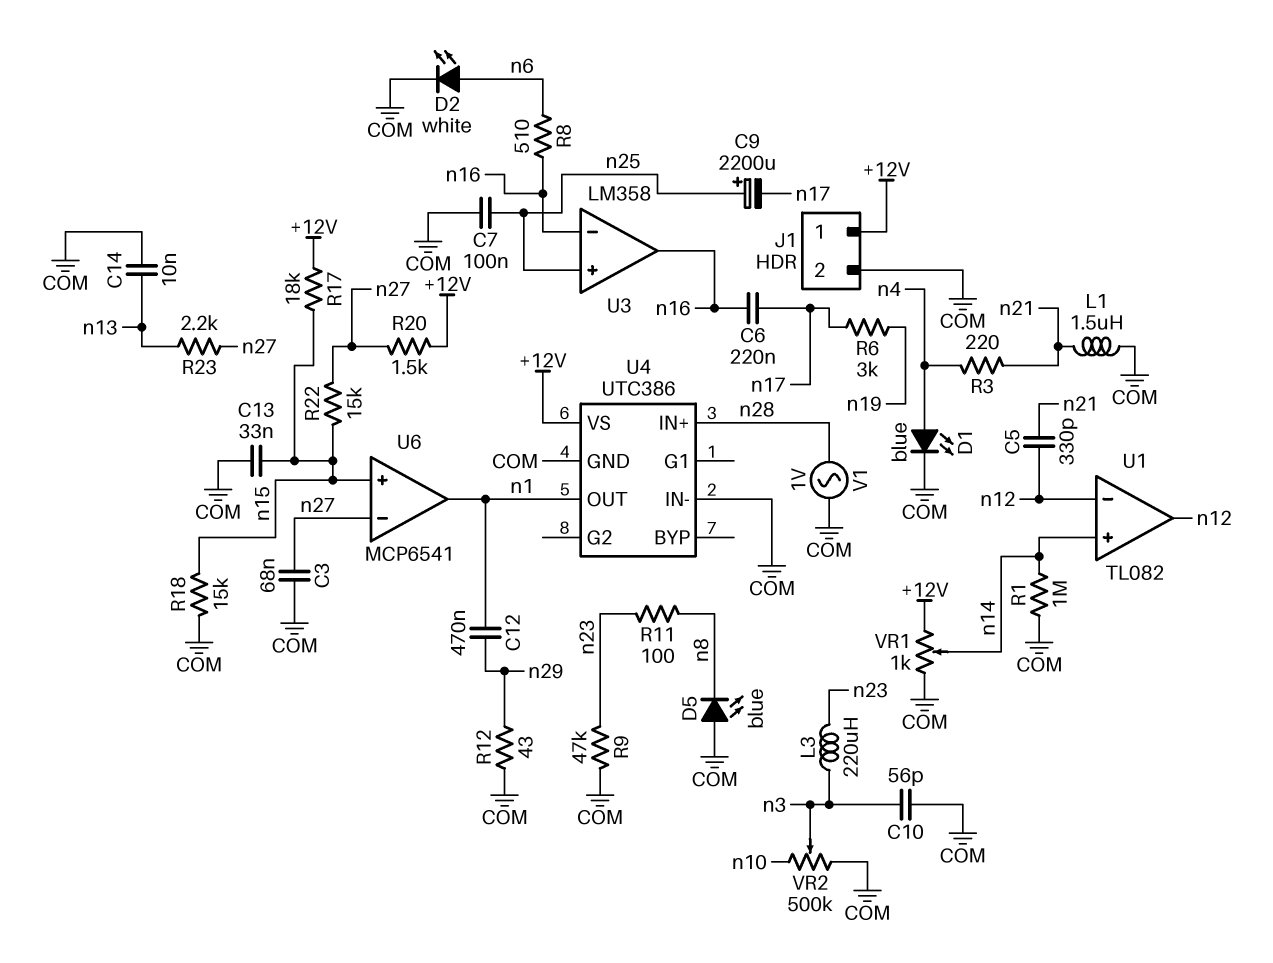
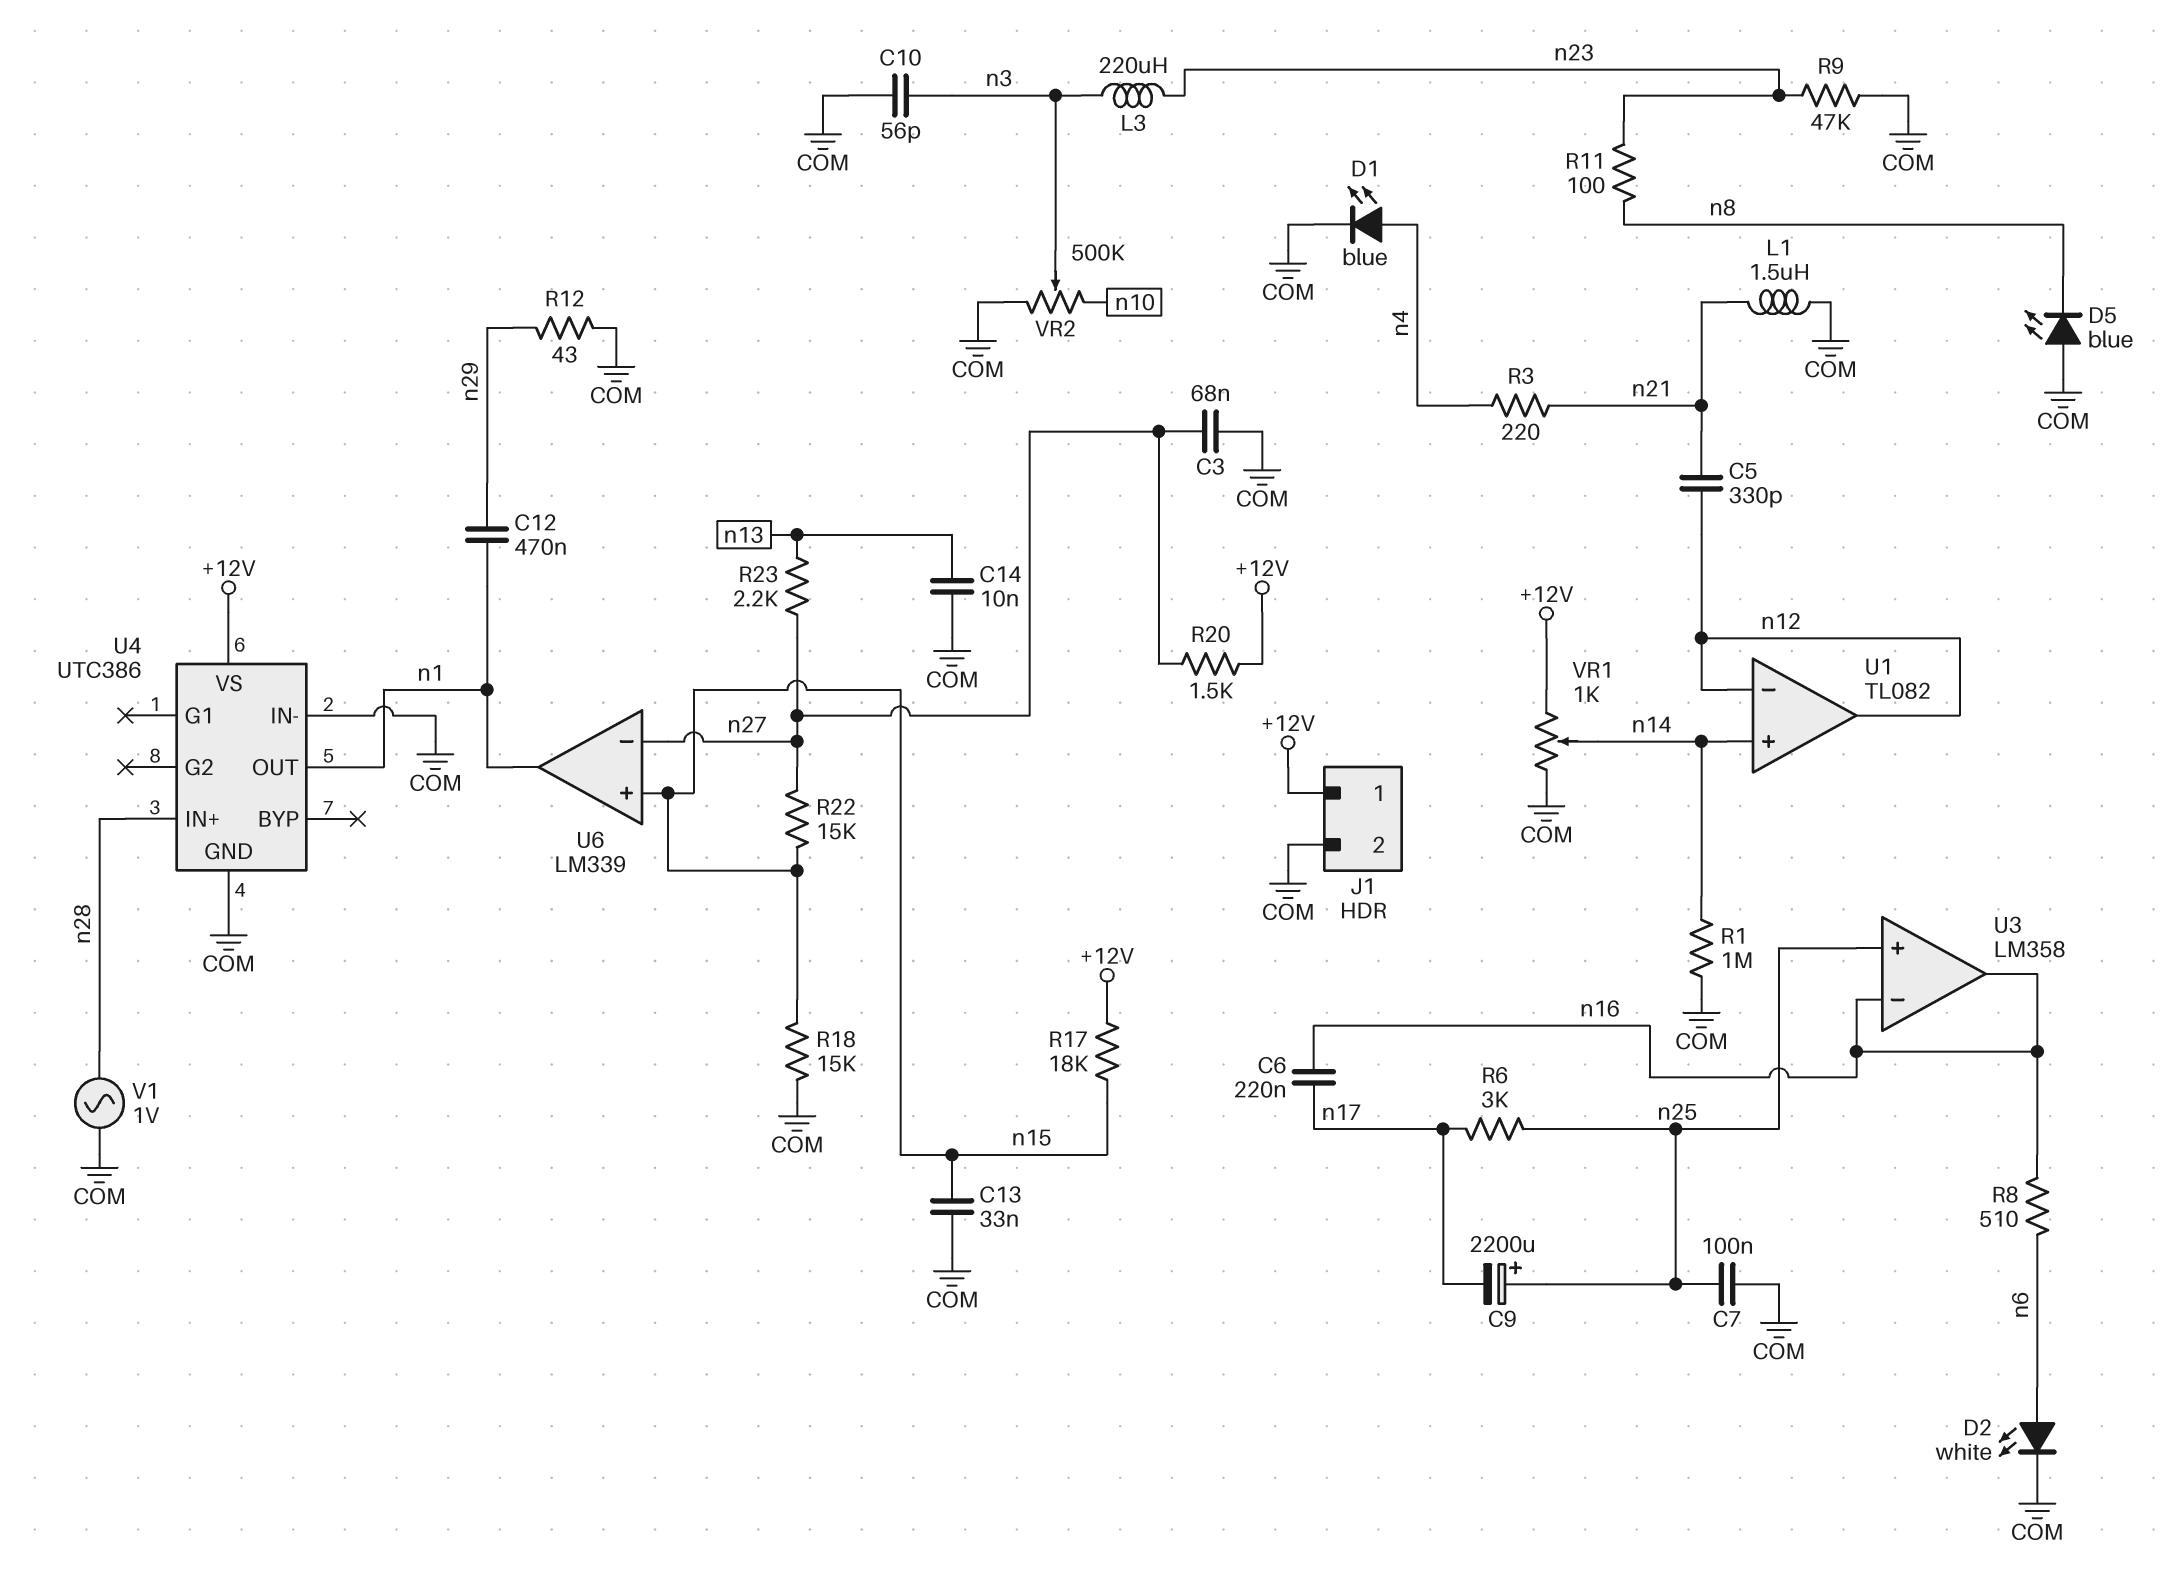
R6: 3k (n17, n19) -> 3k (n17, n25)
U6: MCP6541 -> LM339

